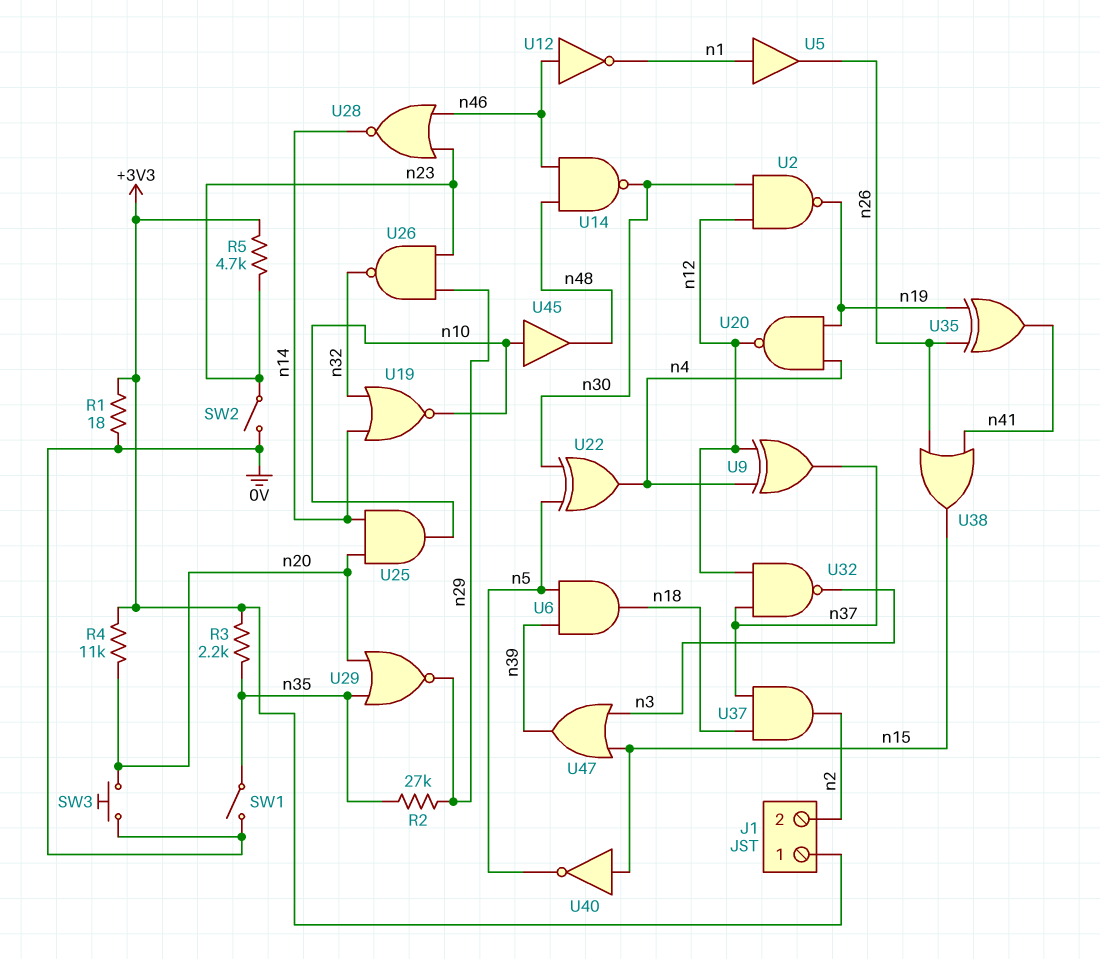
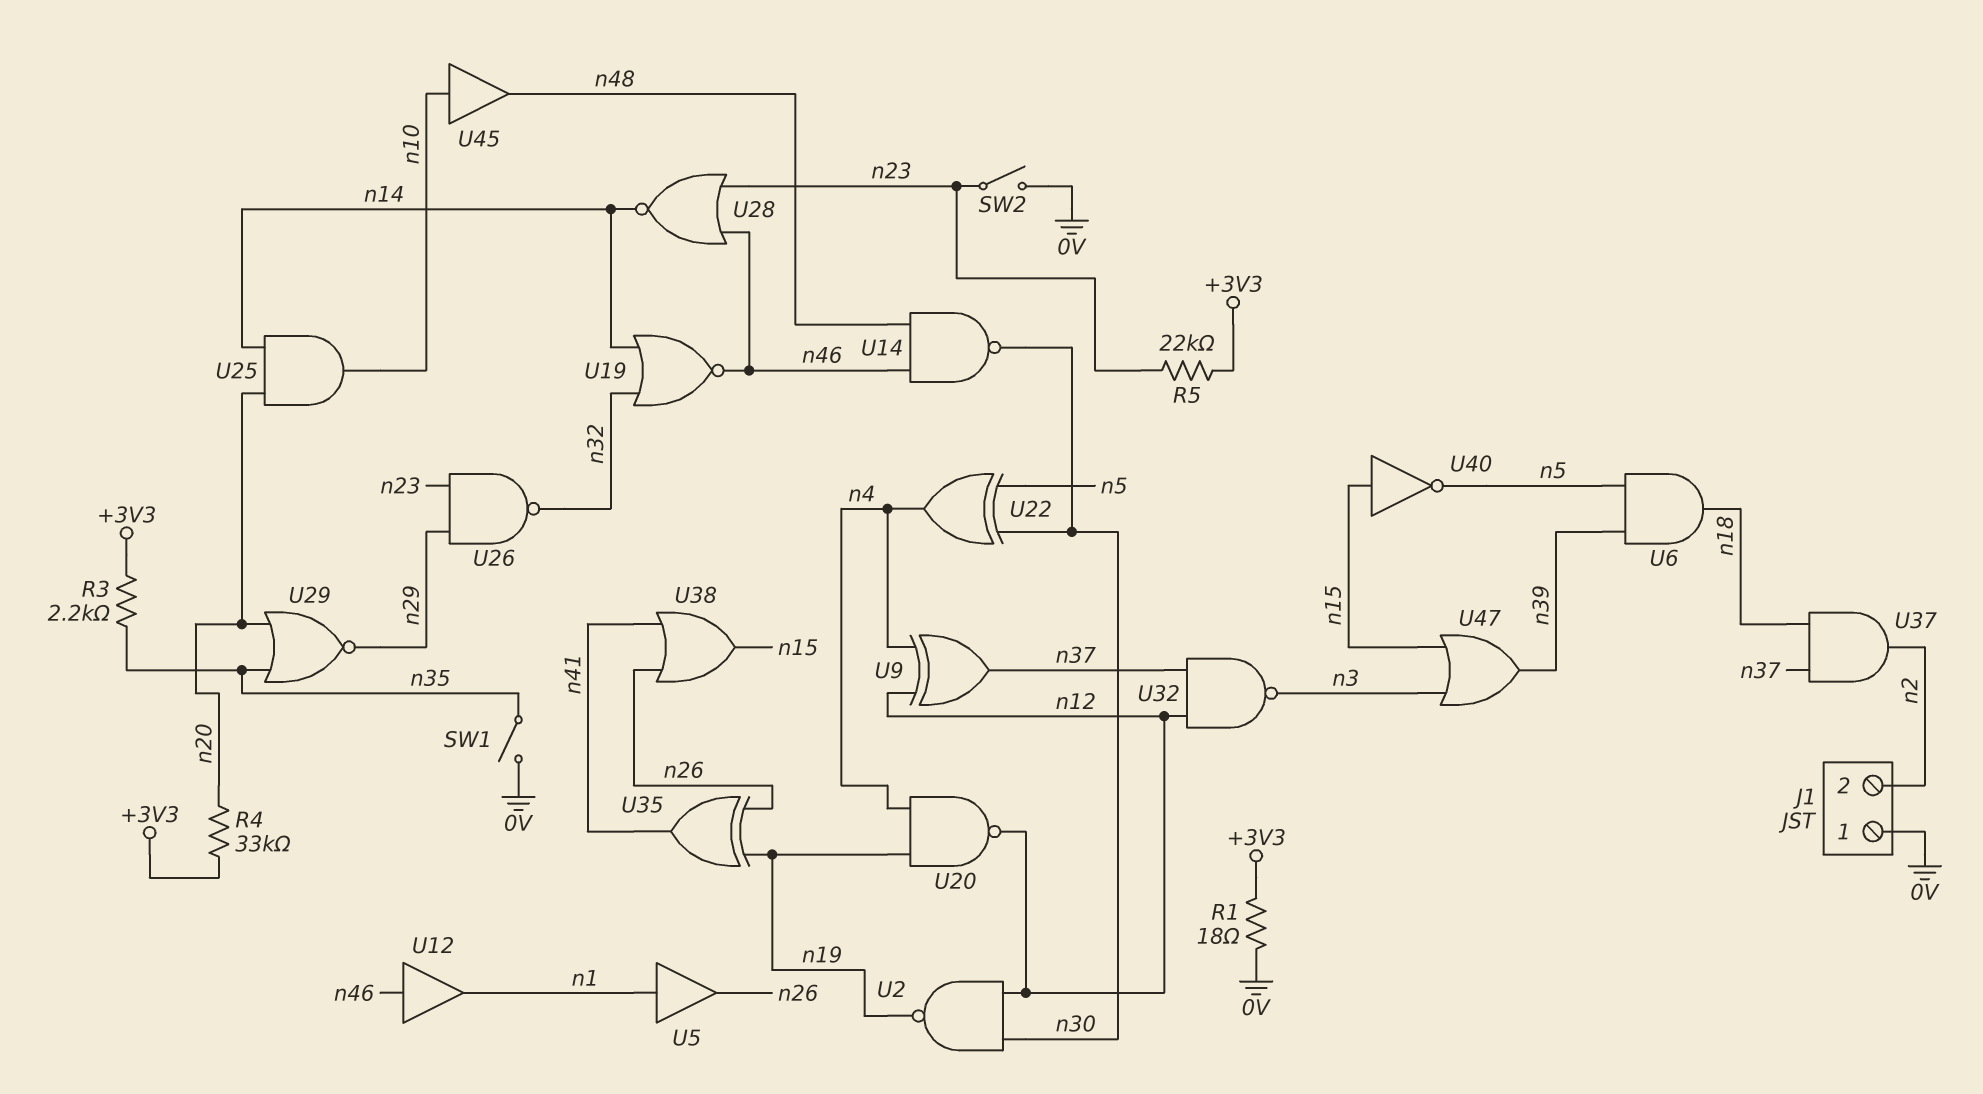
J1 pin 1: +3V3 -> 0V
R2: 27k (n29, n35) -> none
R4: 11k (+3V3, n20) -> 33k (+3V3, n20)
R5: 4.7k (+3V3, n23) -> 22k (+3V3, n23)
SW3: button (0V, n20) -> none
U12: NOT (in n46, out n1) -> buffer (in n46, out n1)
U19: NOR (in n14, in n32, out n10) -> NOR (in n14, in n32, out n46)

